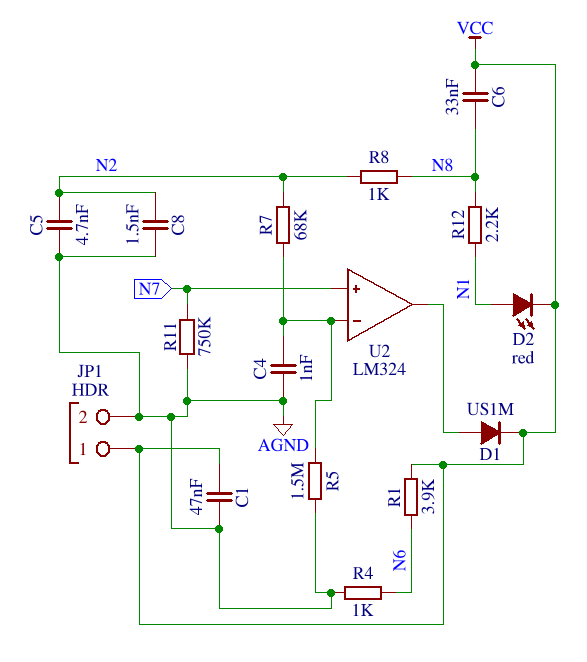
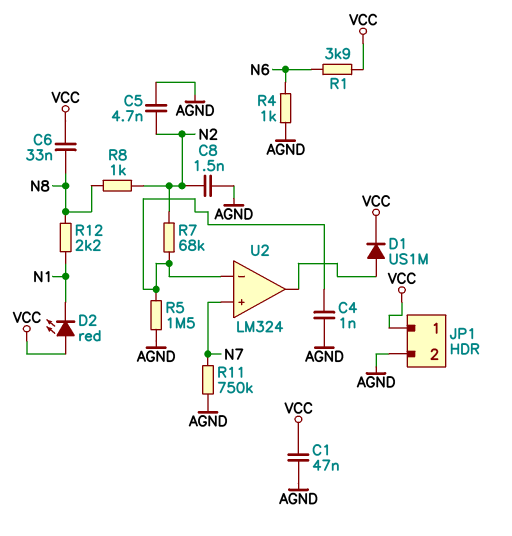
D2: LED red (A N1, K VCC) -> LED red (A VCC, K N1)

